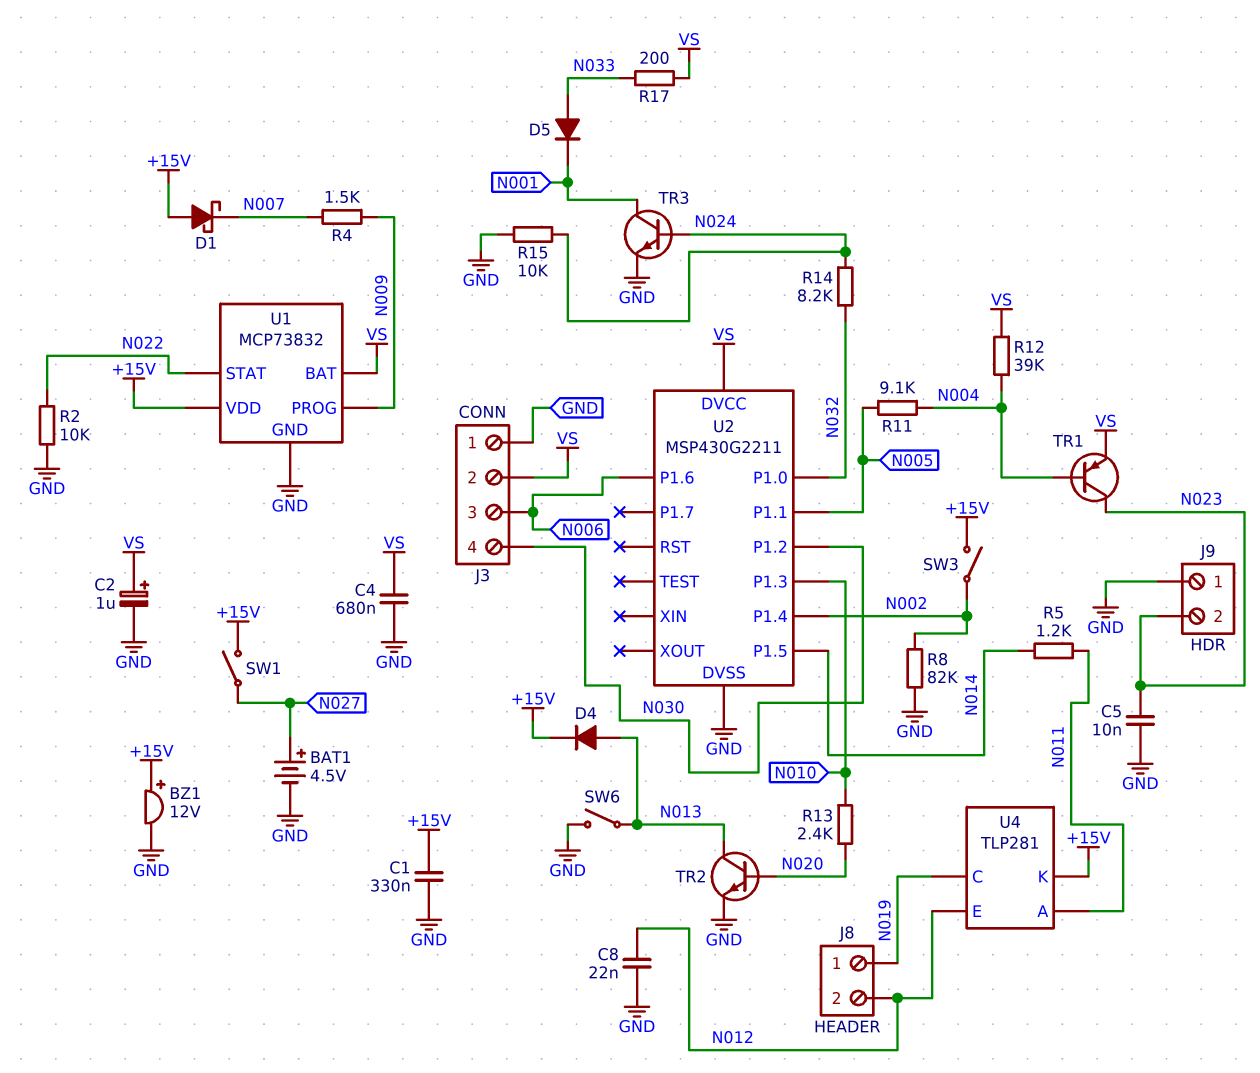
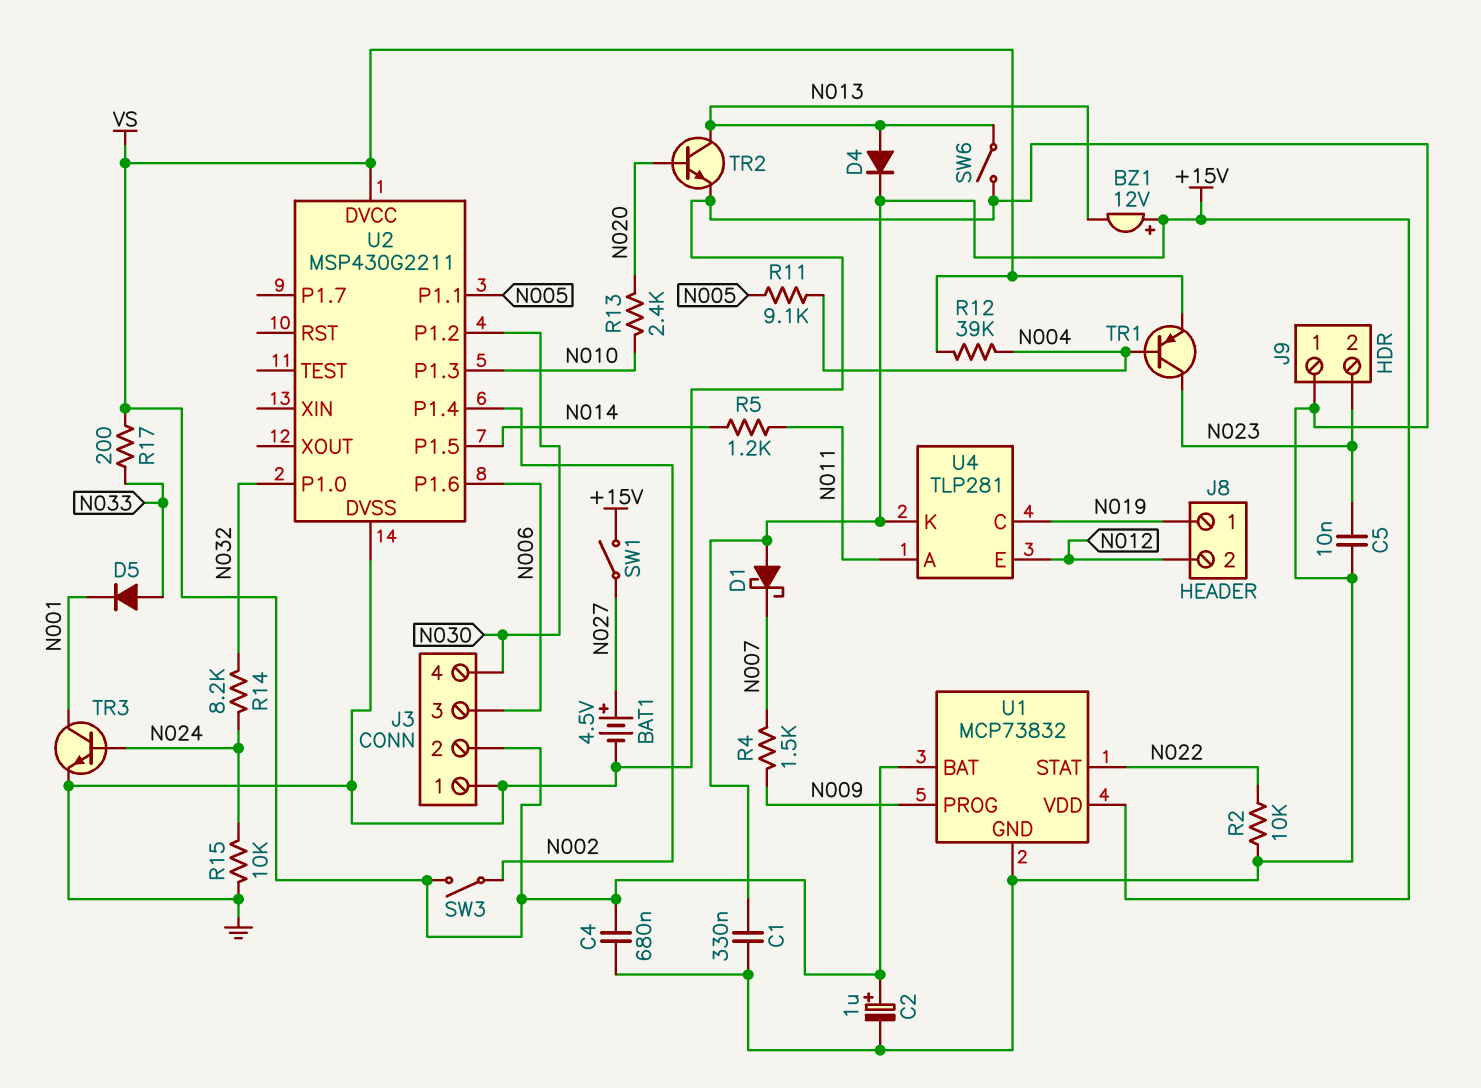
BZ1: buzzer 12V (plus +15V, minus GND) -> buzzer 12V (plus +15V, minus N013)
C8: 22nF (GND, N012) -> none
R8: 82k (GND, N002) -> none
SW3: switch (+15V, N002) -> switch (N002, VS)

